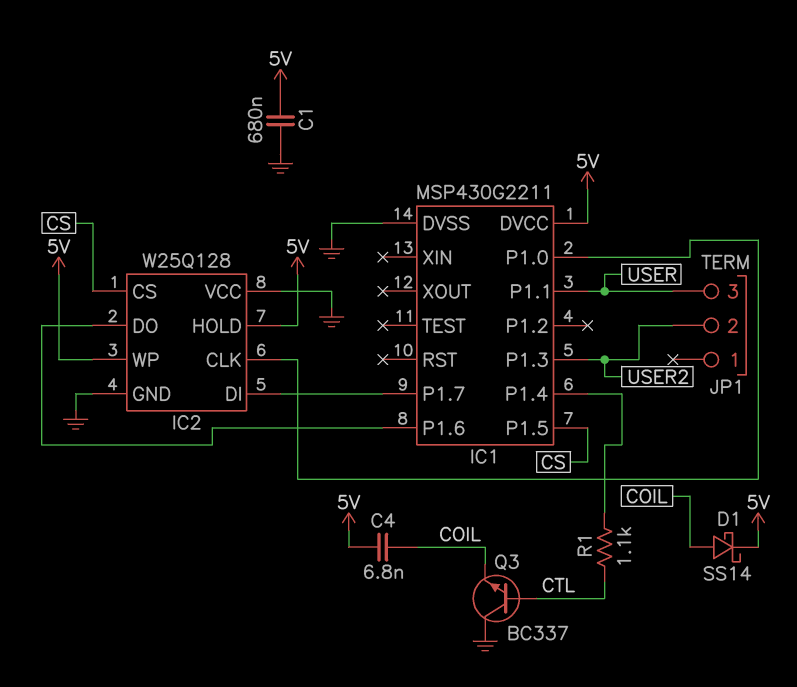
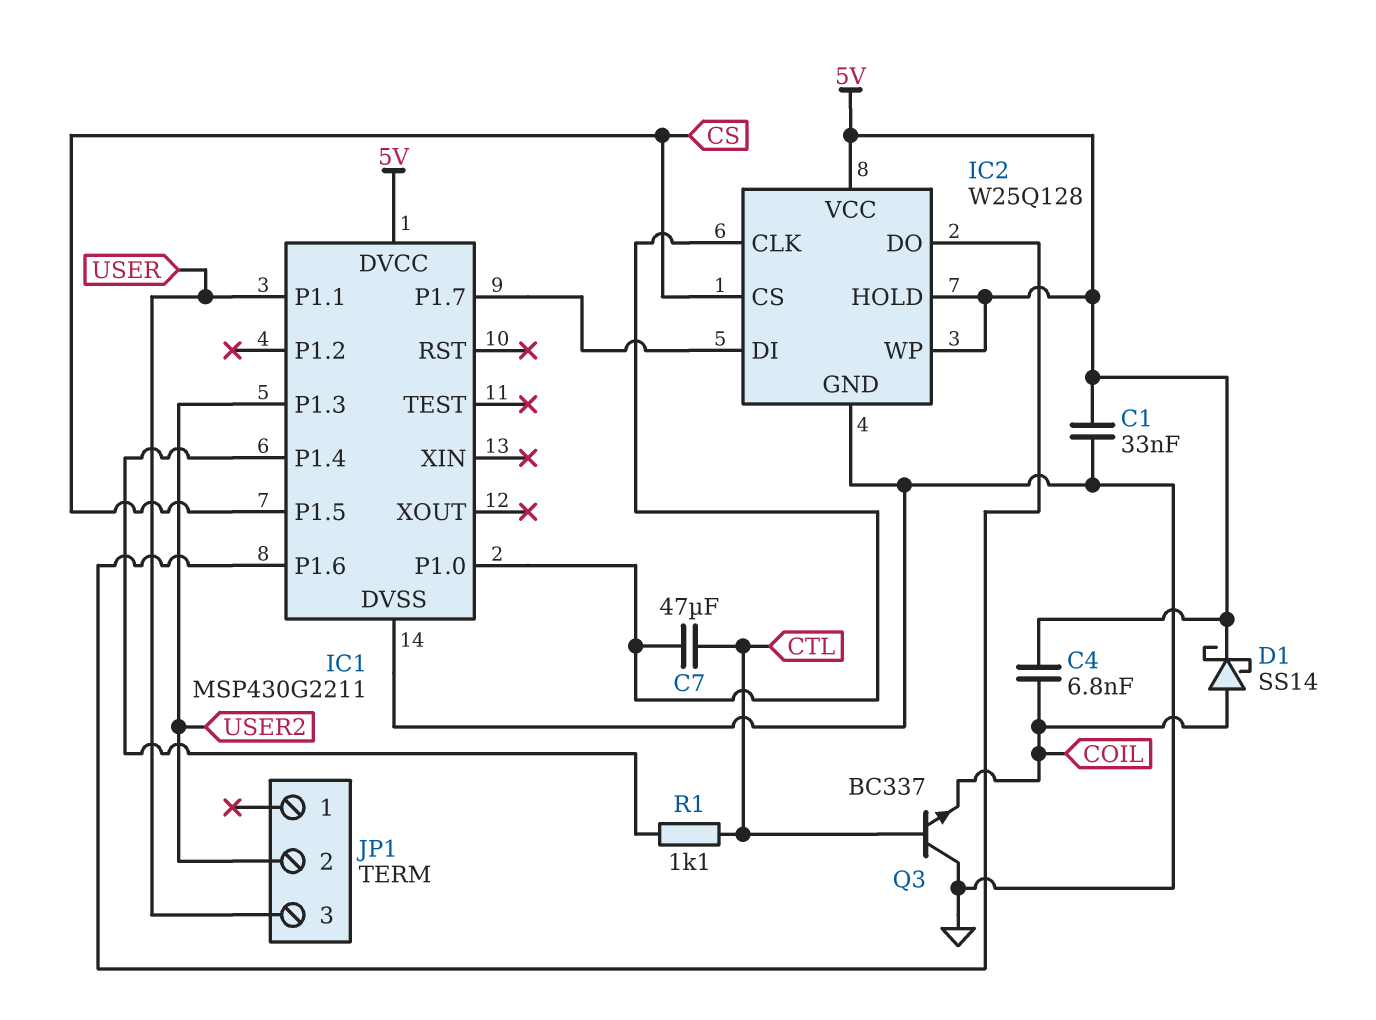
C1: 680nF (5V, GND) -> 33nF (5V, GND)
C7: none -> 47uF (CTL, IC1/P1.0)
IC2 pin VCC: GND -> 5V

